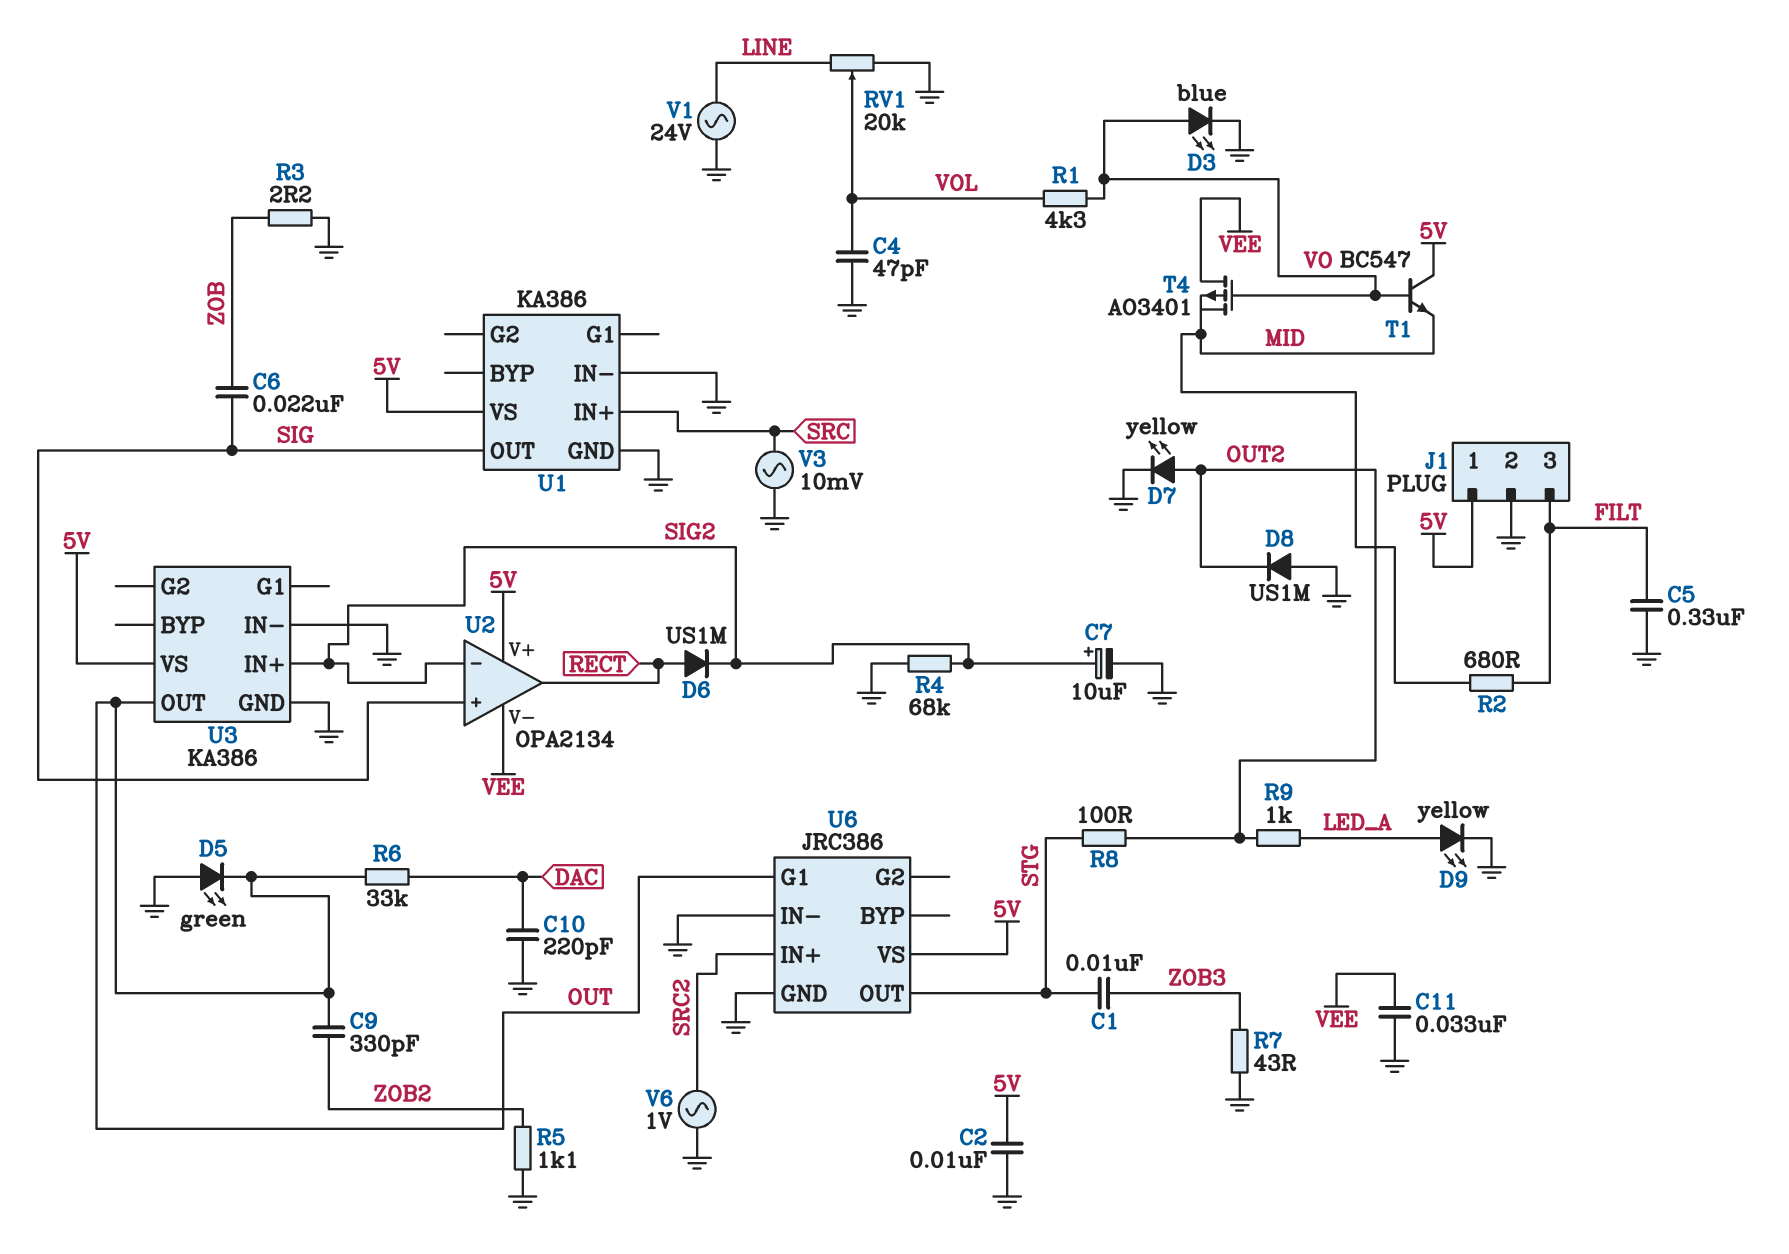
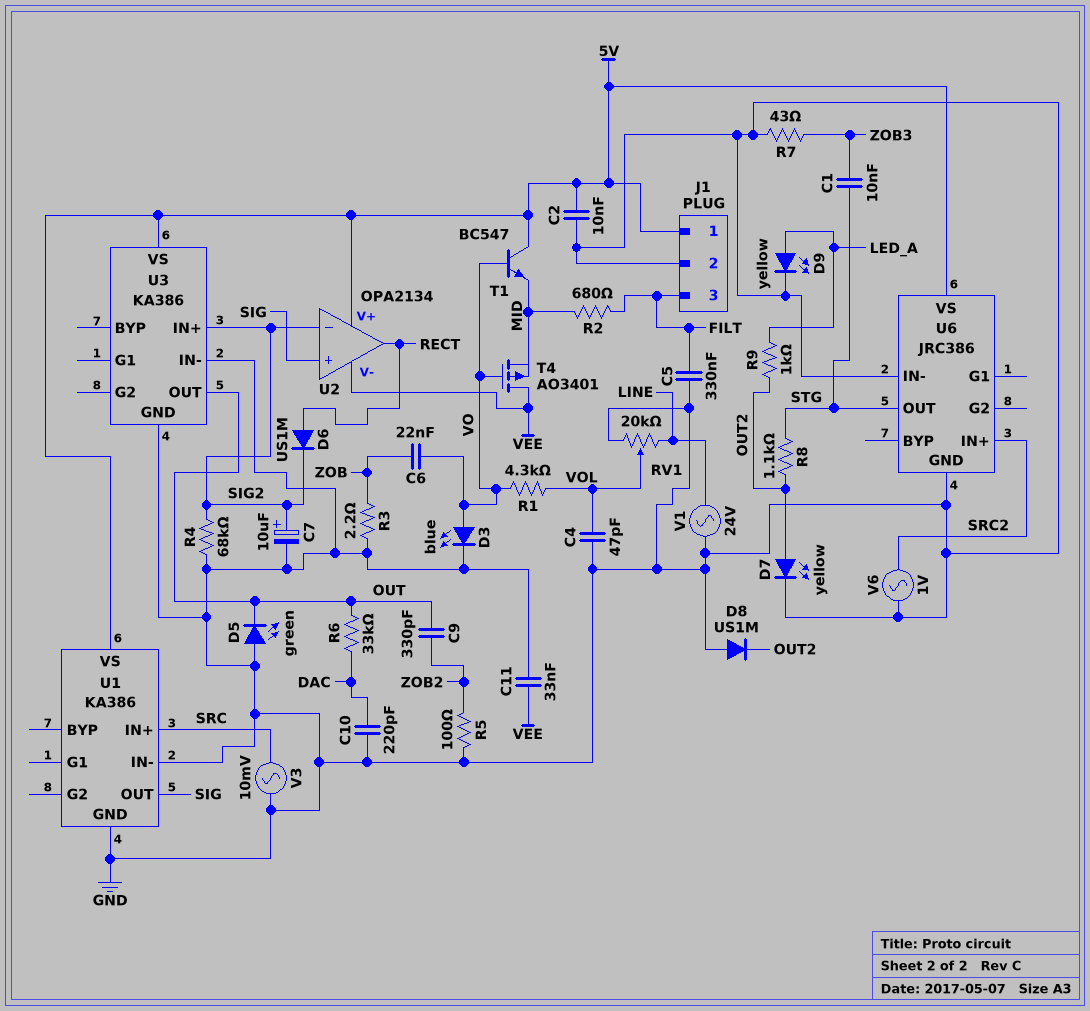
C6: 22nF (SIG, ZOB) -> 22nF (VO, ZOB)
R5: 1.1k (GND, ZOB2) -> 100 (GND, ZOB2)
R8: 100 (OUT2, STG) -> 1.1k (OUT2, STG)
U6 pin G1: OUT -> none

